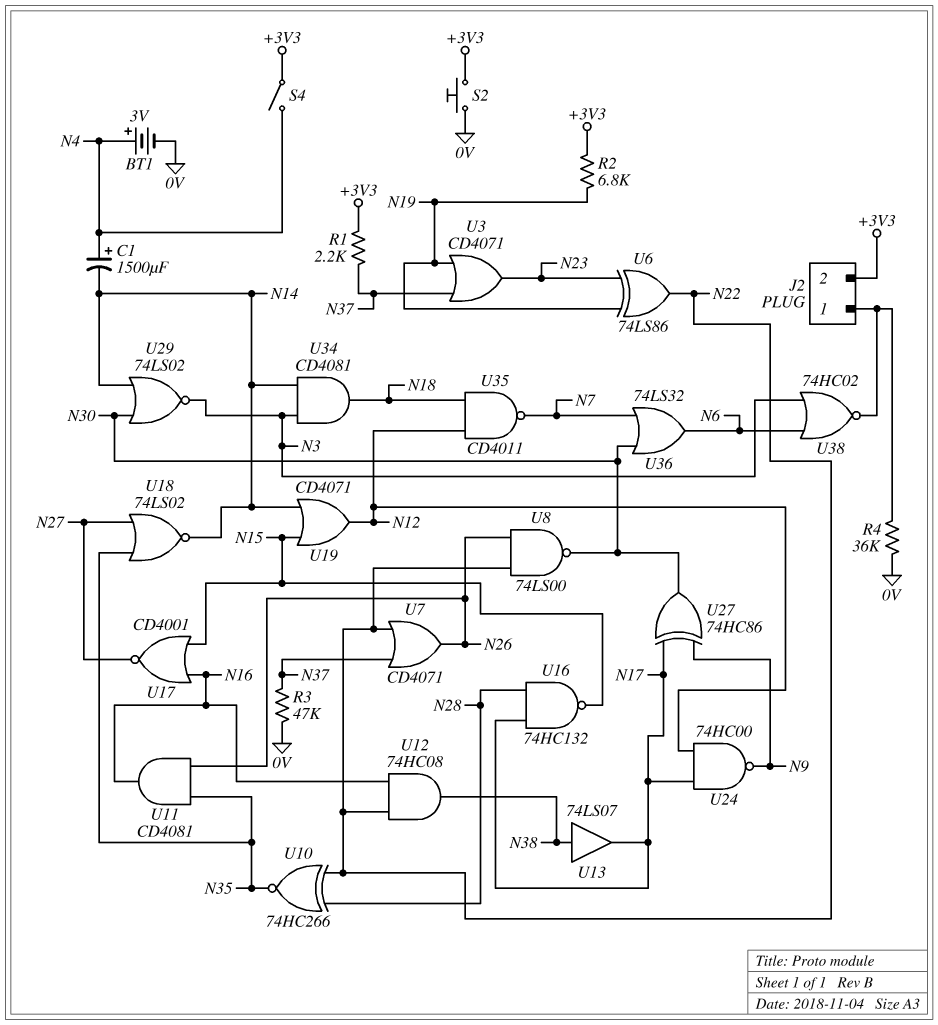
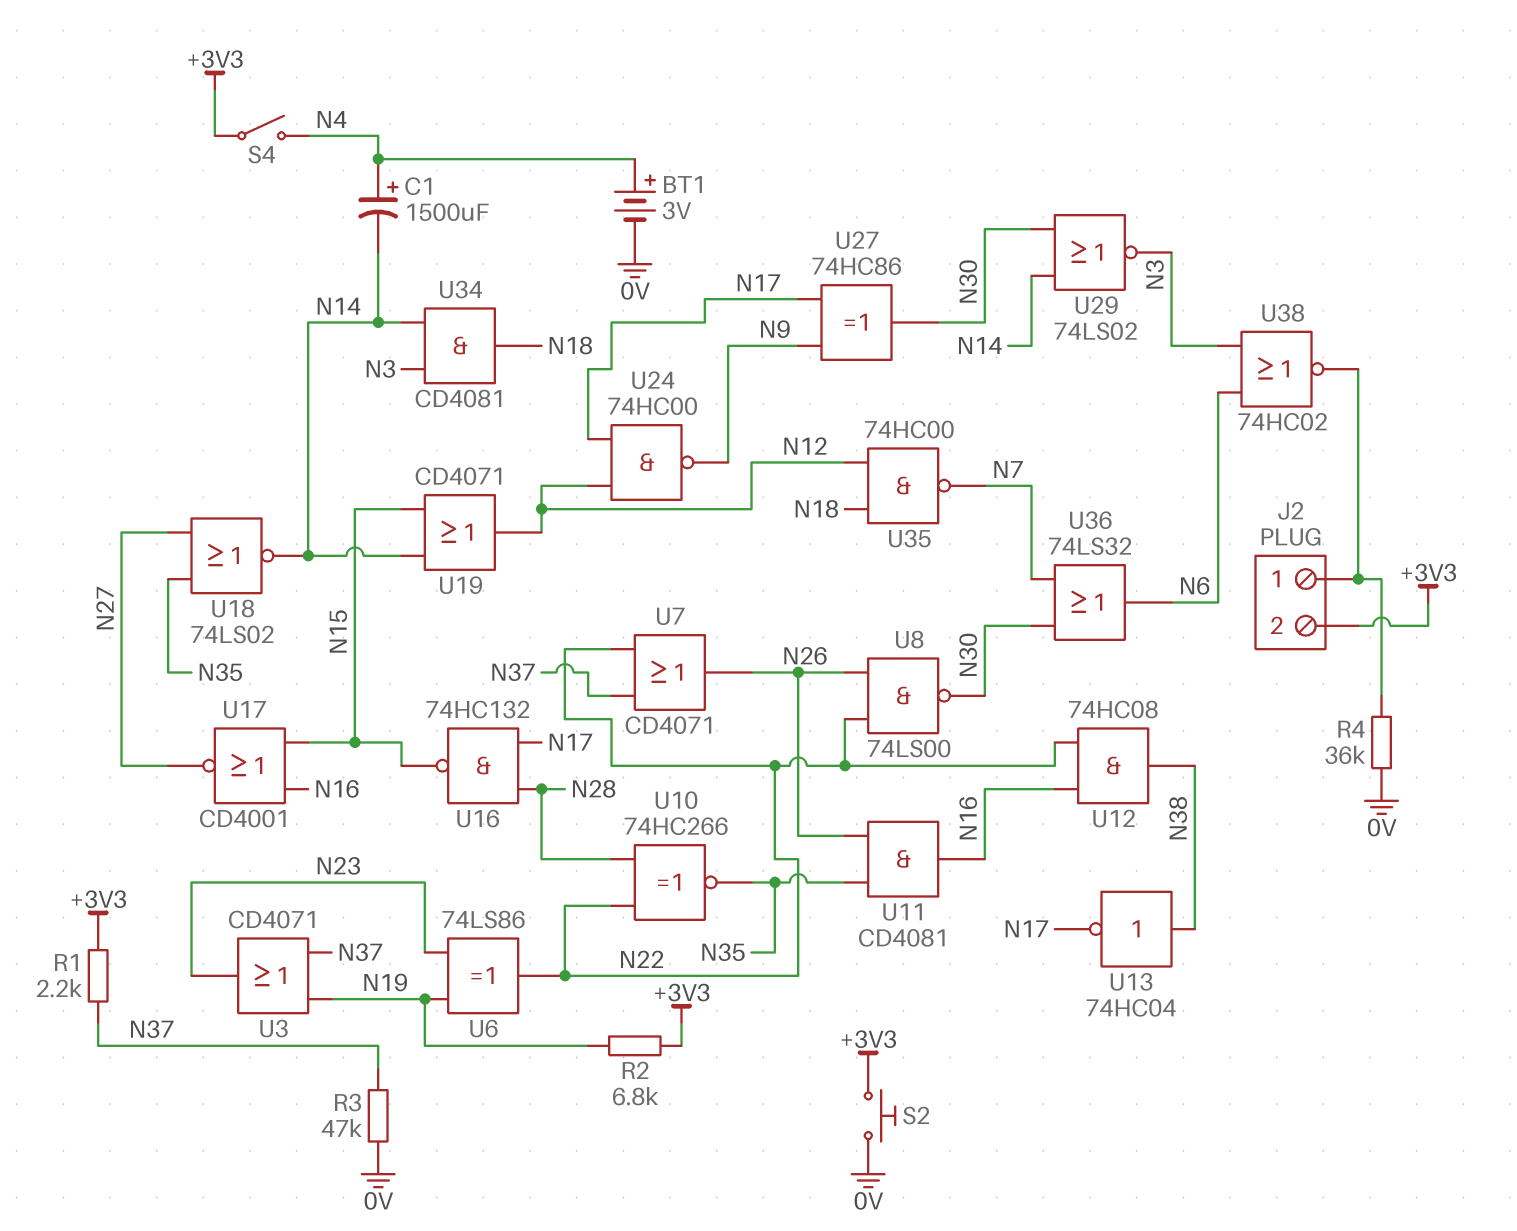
U13: buffer 74LS07 (in N38, out N17) -> NOT 74HC04 (in N38, out N17)
U35: NAND CD4011 (in N12, in N18, out N7) -> NAND 74HC00 (in N12, in N18, out N7)

